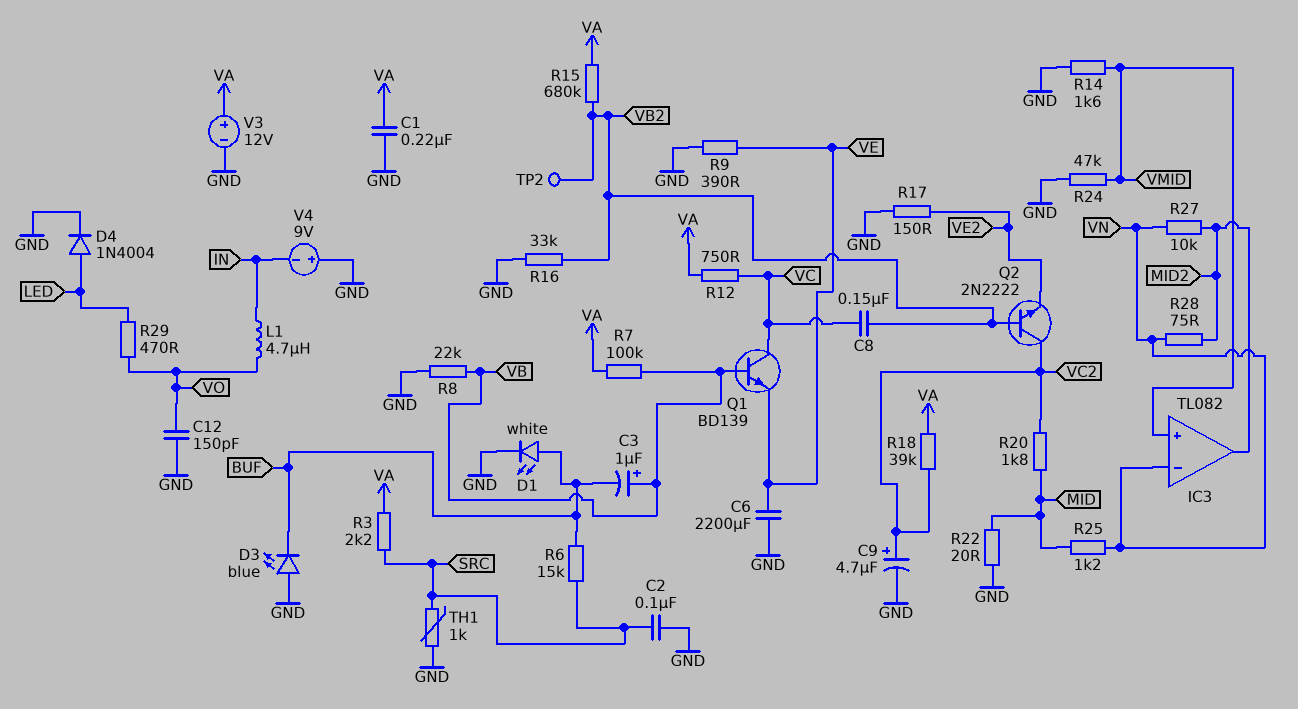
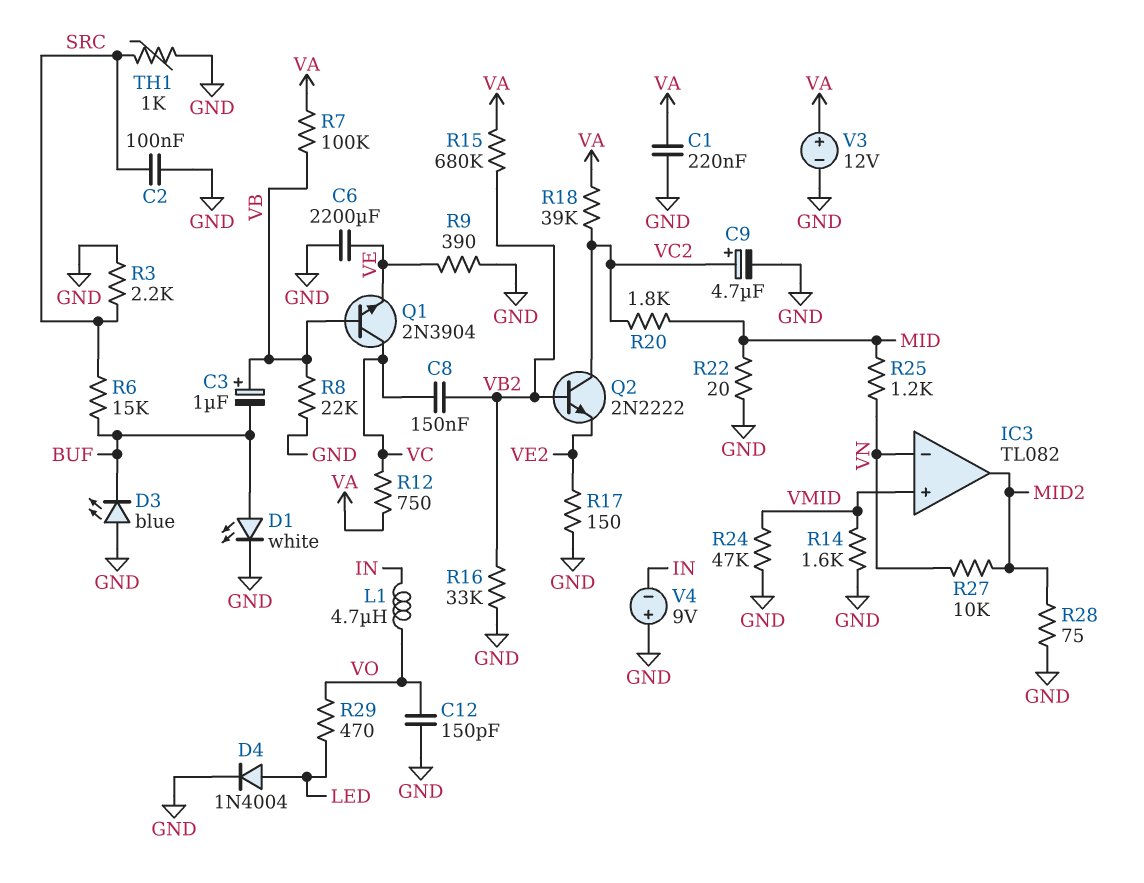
Q1: NPN BD139 (B VB, C VC, E VE) -> NPN 2N3904 (B VB, C VC, E VE)
R3: 2.2k (SRC, VA) -> 2.2k (GND, SRC)
R28: 75 (MID2, VN) -> 75 (GND, MID2)
TP2: test point (VB2) -> none

